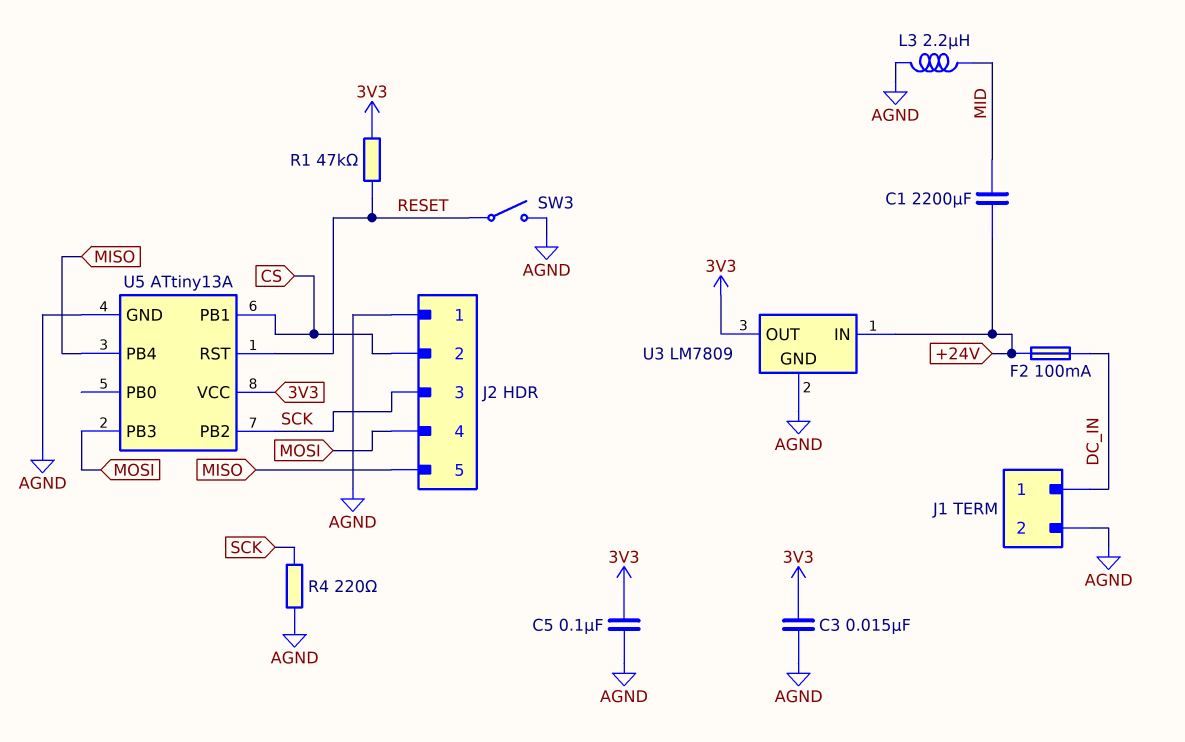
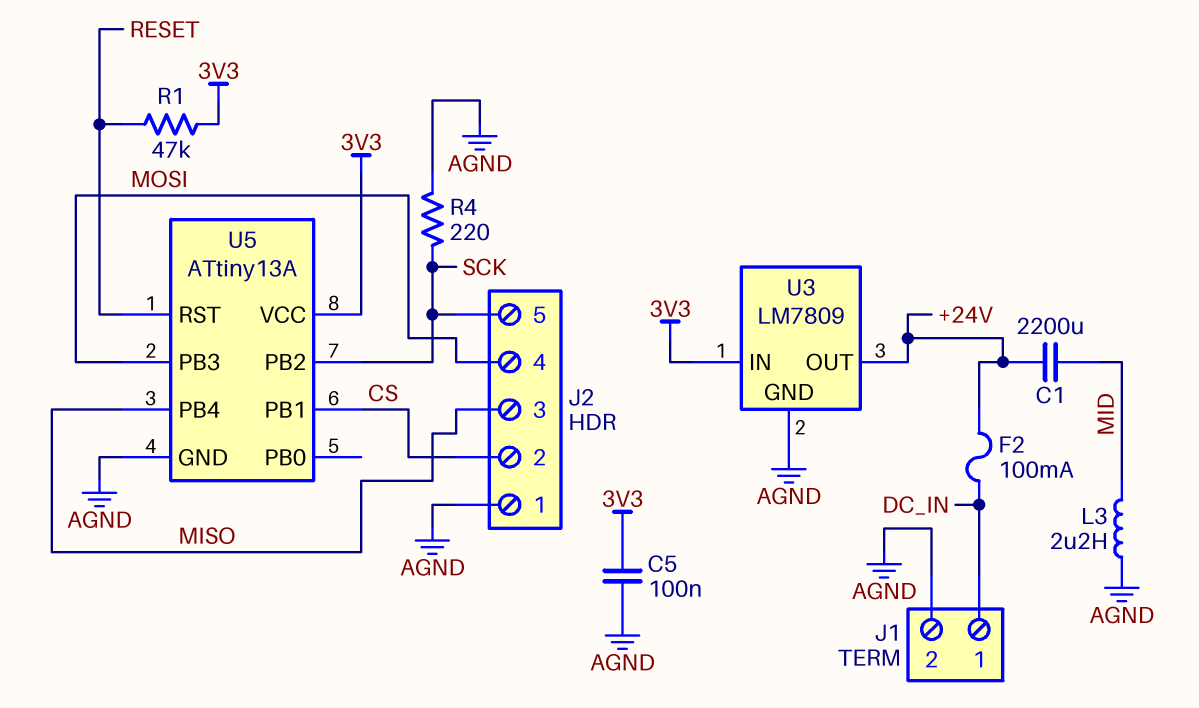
C3: 15nF (3V3, AGND) -> none
J2 pin 3: SCK -> MISO
J2 pin 5: MISO -> SCK
SW3: switch (AGND, RESET) -> none
U3 pin IN: +24V -> 3V3
U3 pin OUT: 3V3 -> +24V

